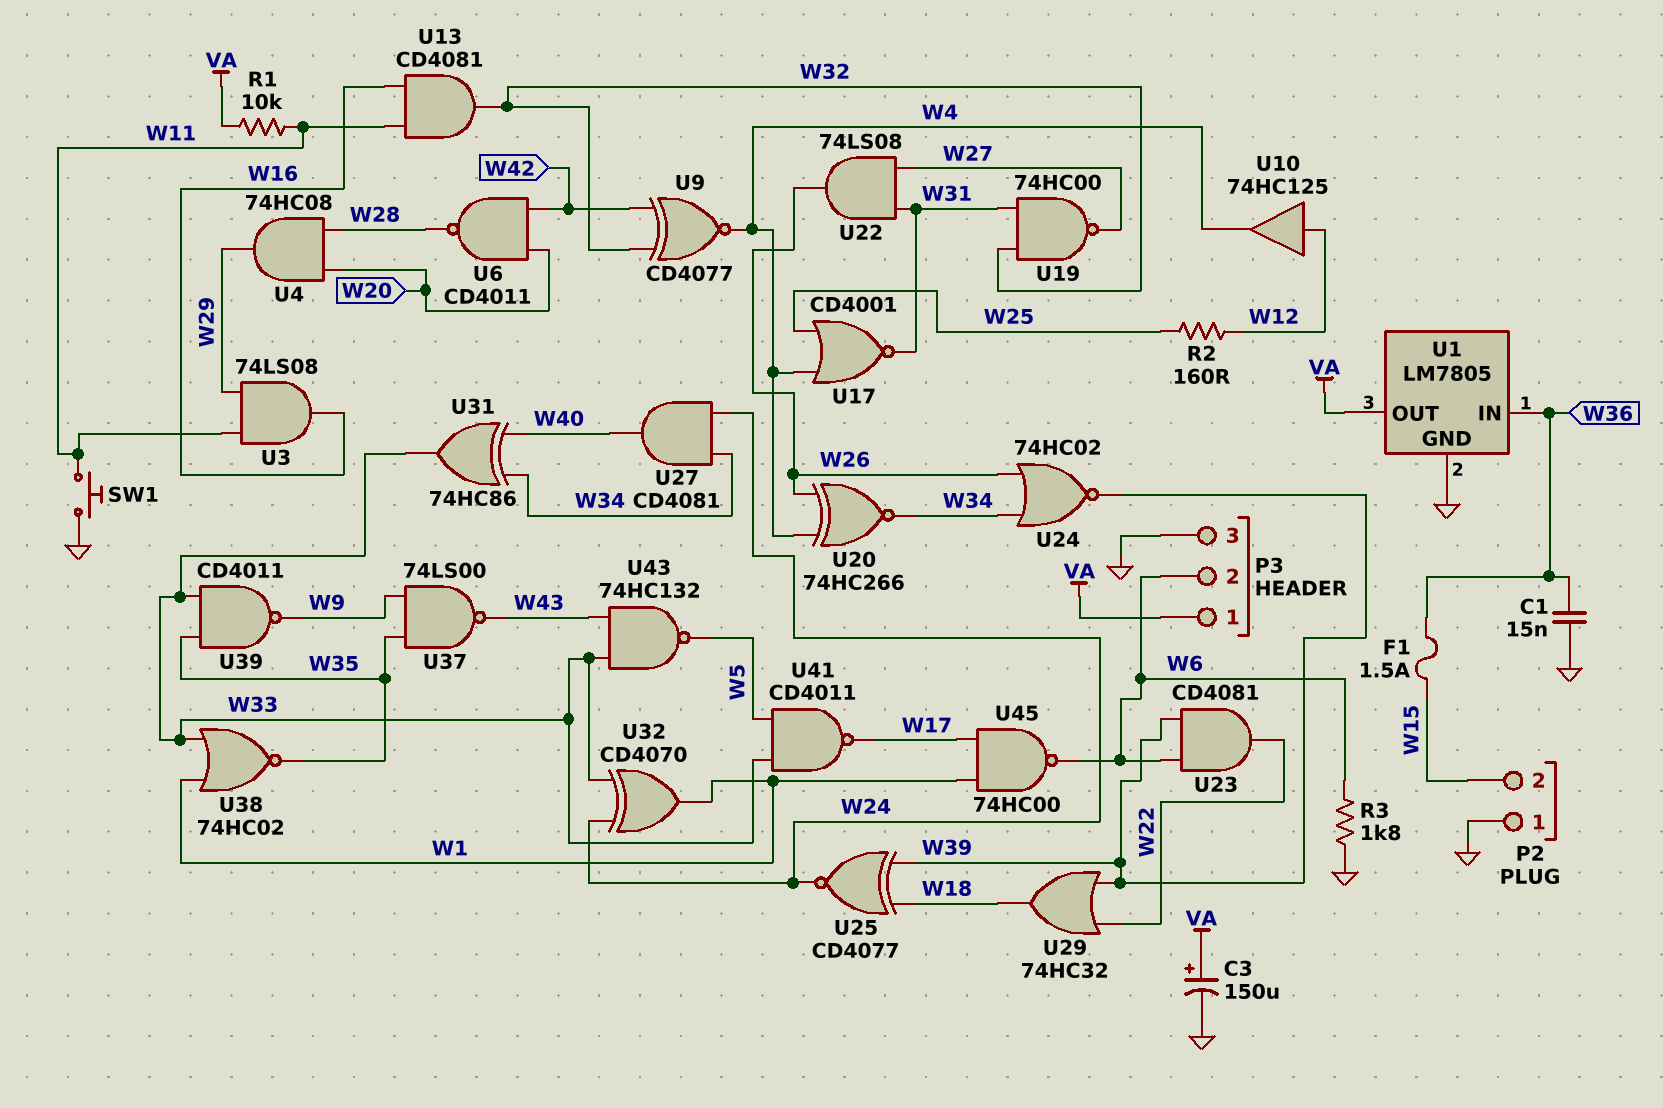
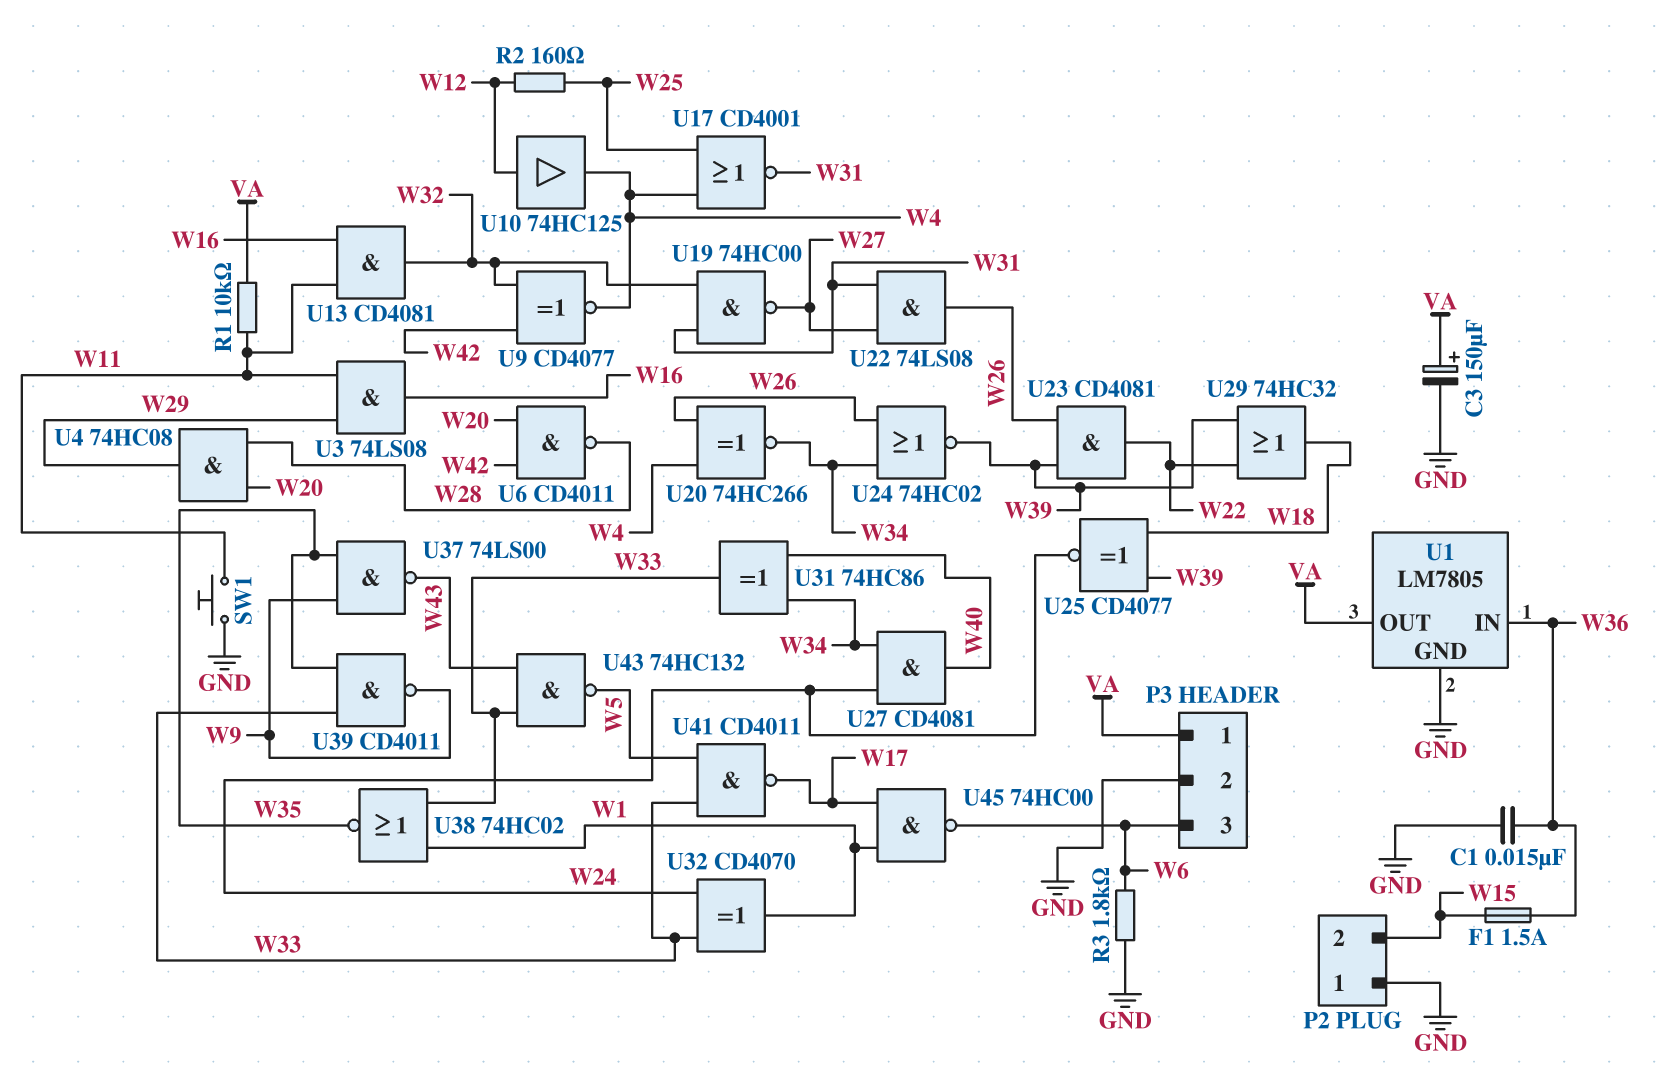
P3 pin 2: W6 -> GND
P3 pin 3: GND -> W6
U23: AND CD4081 (in W6, in W39, out W22) -> AND CD4081 (in W26, in W39, out W22)

